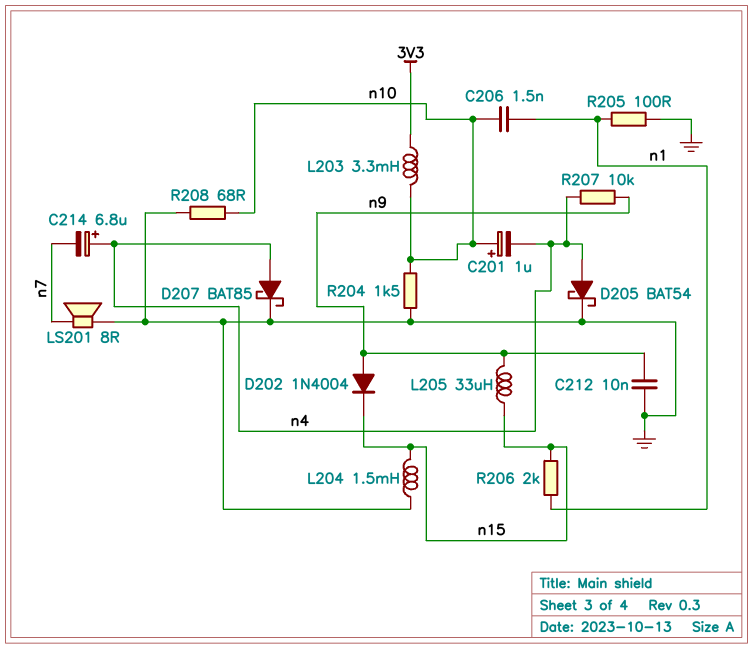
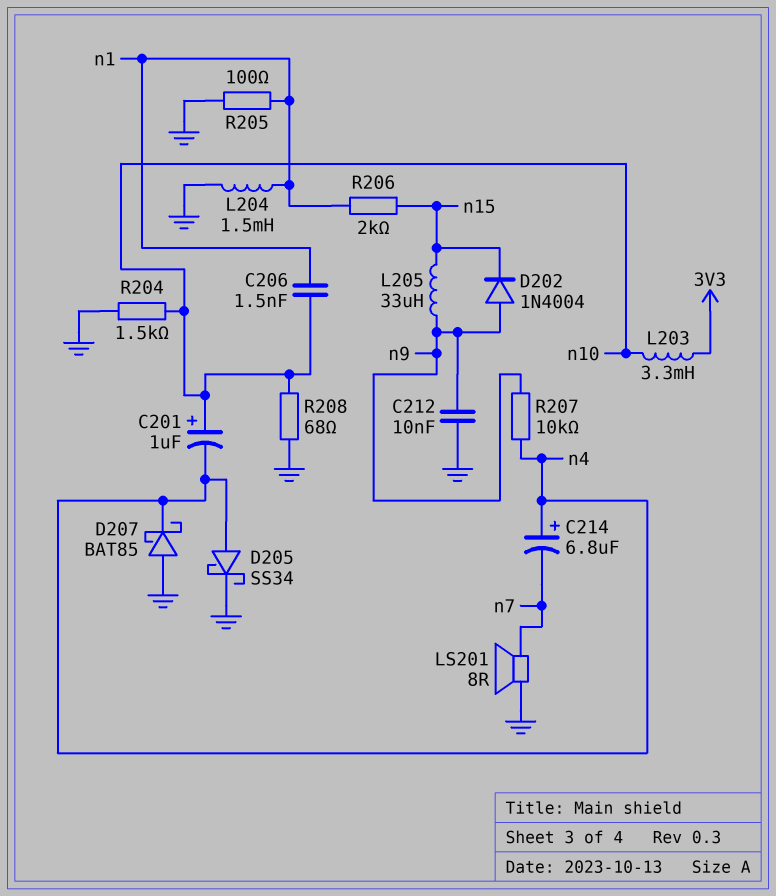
D205: schottky BAT54 (A n4, K GND) -> schottky SS34 (A n4, K GND)
D207: schottky BAT85 (A n4, K GND) -> schottky BAT85 (A GND, K n4)
L204: 1.5mH (GND, n15) -> 1.5mH (GND, n1)

